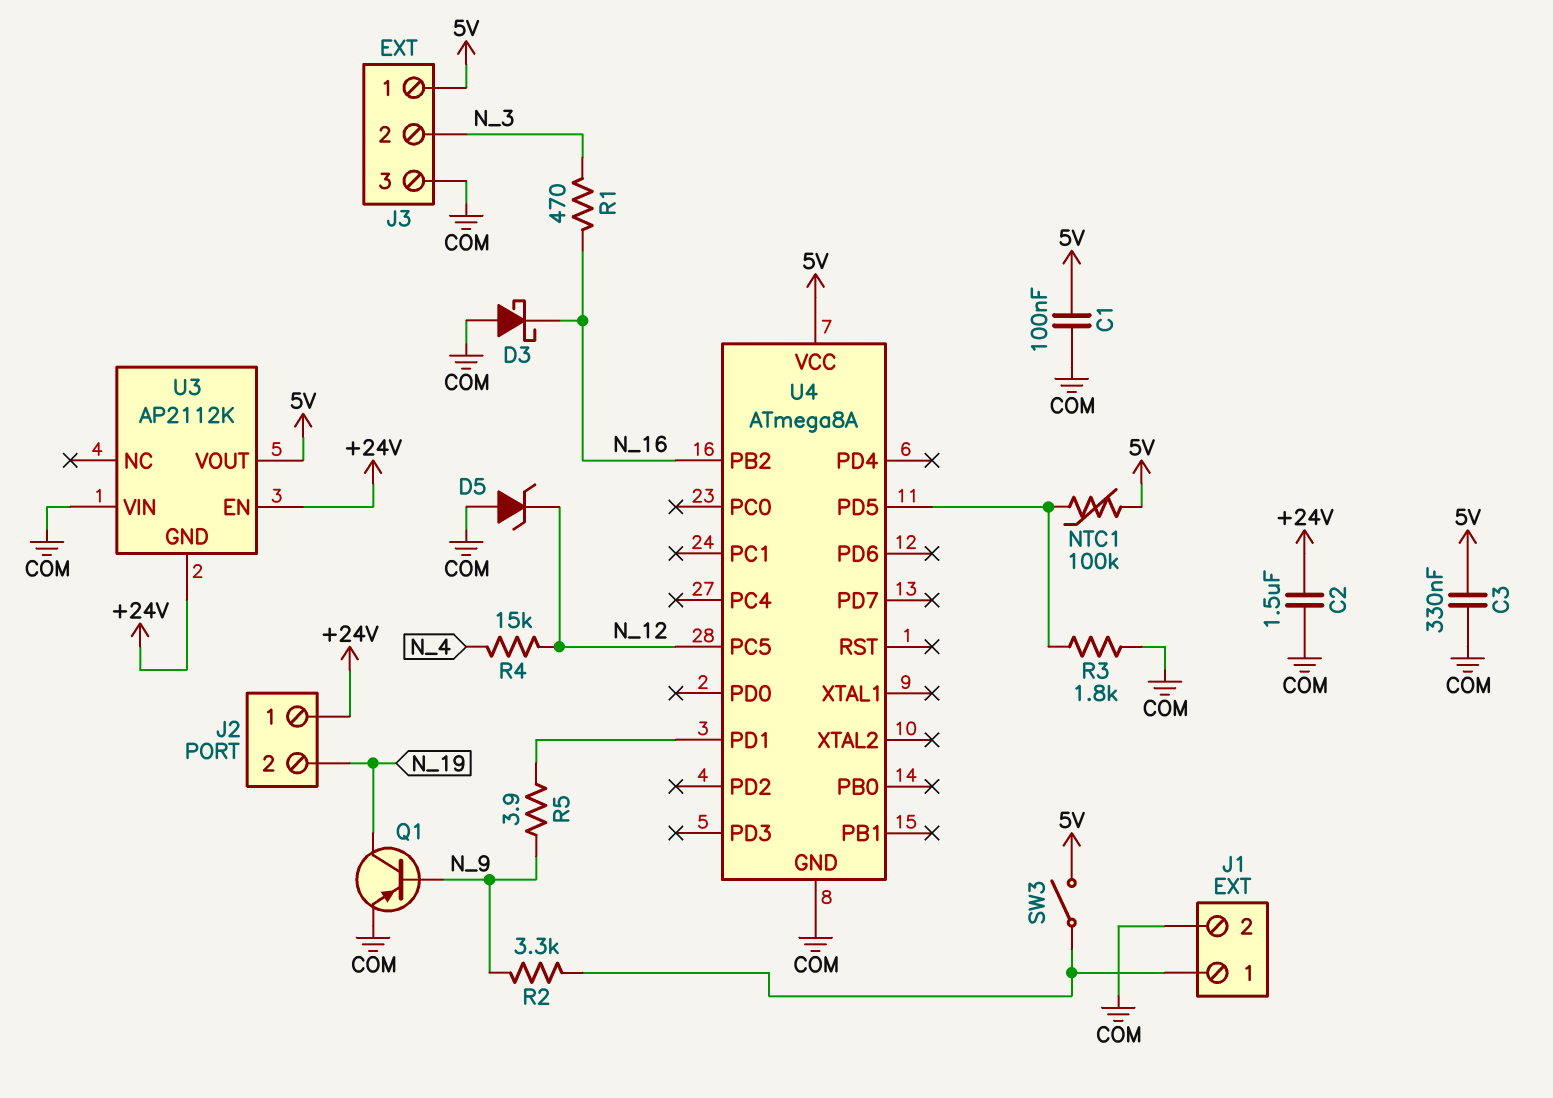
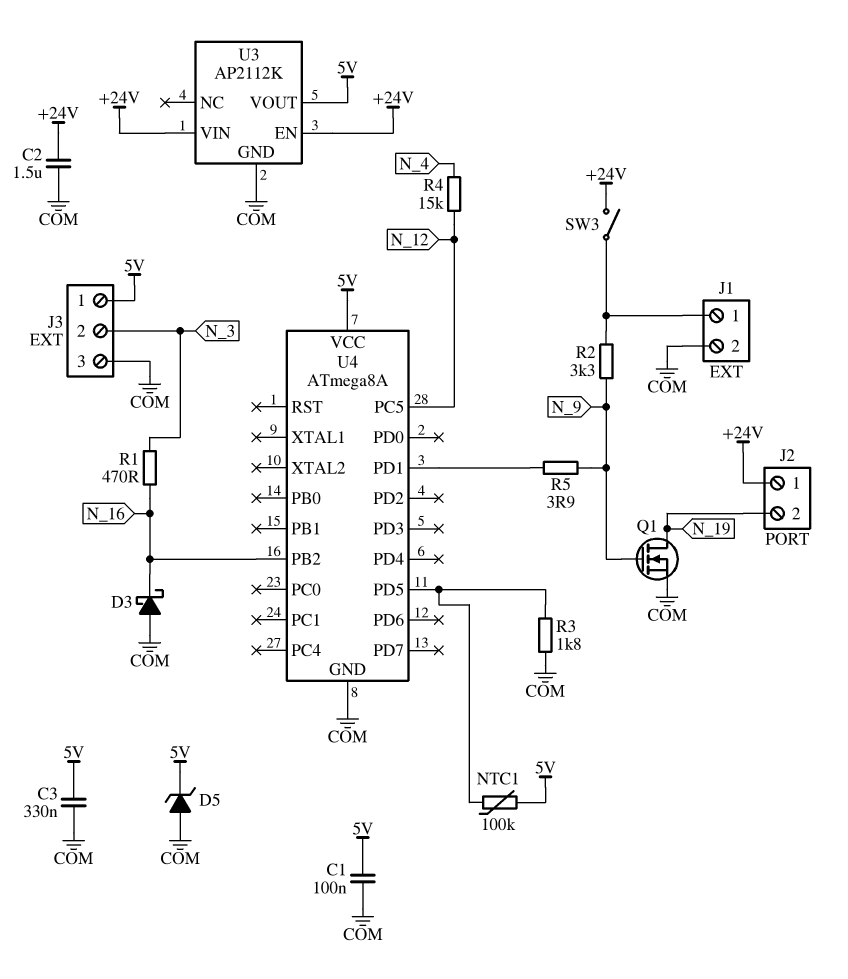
D5: zener (A COM, K N_12) -> zener (A COM, K 5V)
Q1: PNP (B N_9, C N_19, E COM) -> NMOS (G N_9, D N_19, S COM)
SW3: switch (5V, J1/1) -> switch (+24V, J1/1)
U3 pin GND: +24V -> COM
U3 pin VIN: COM -> +24V

